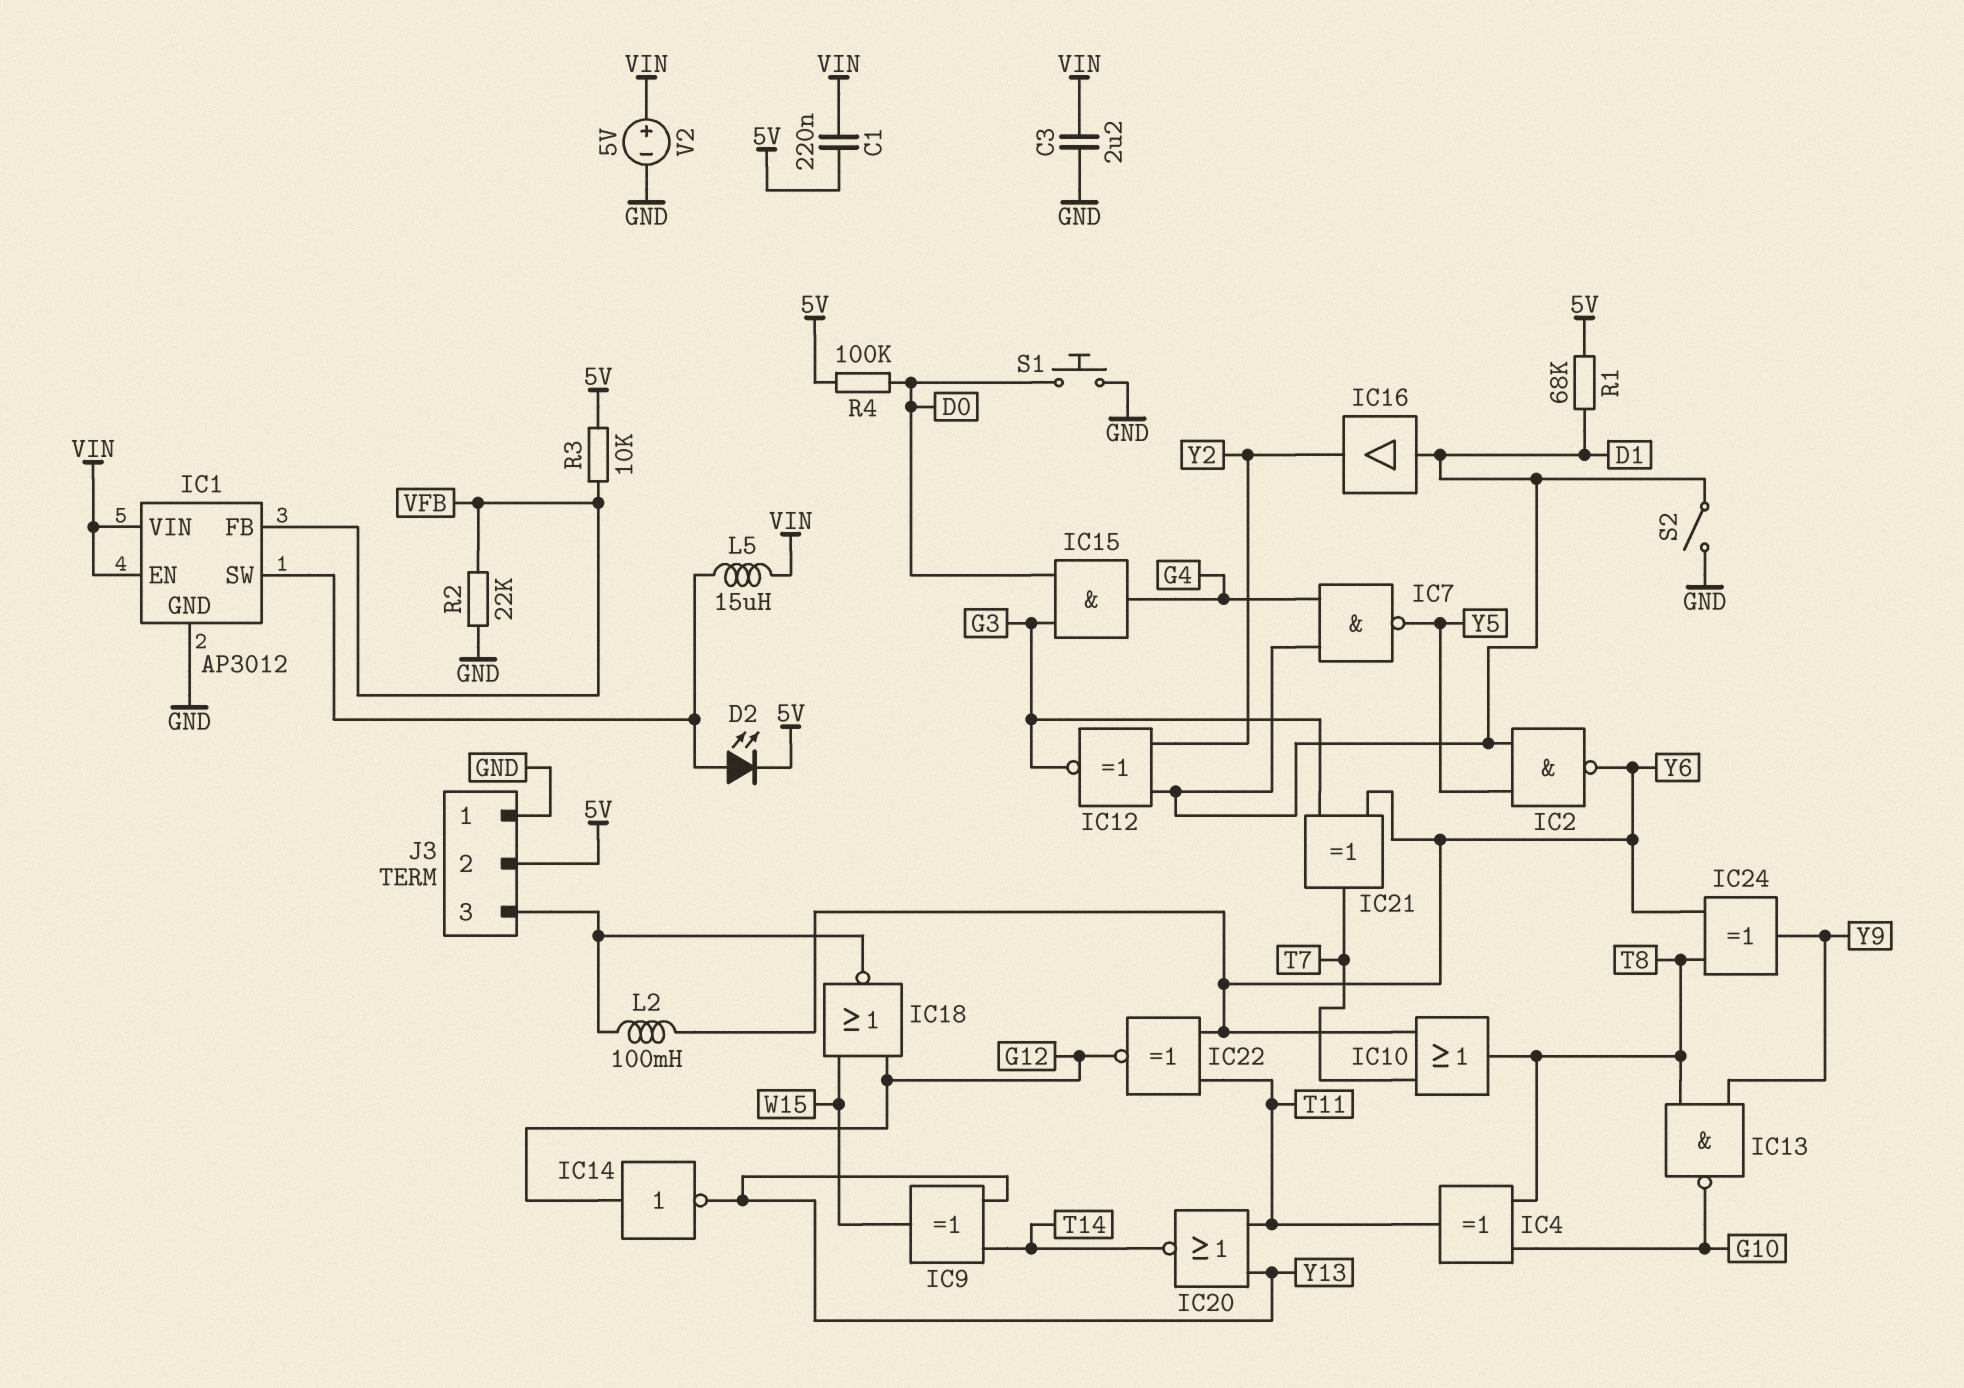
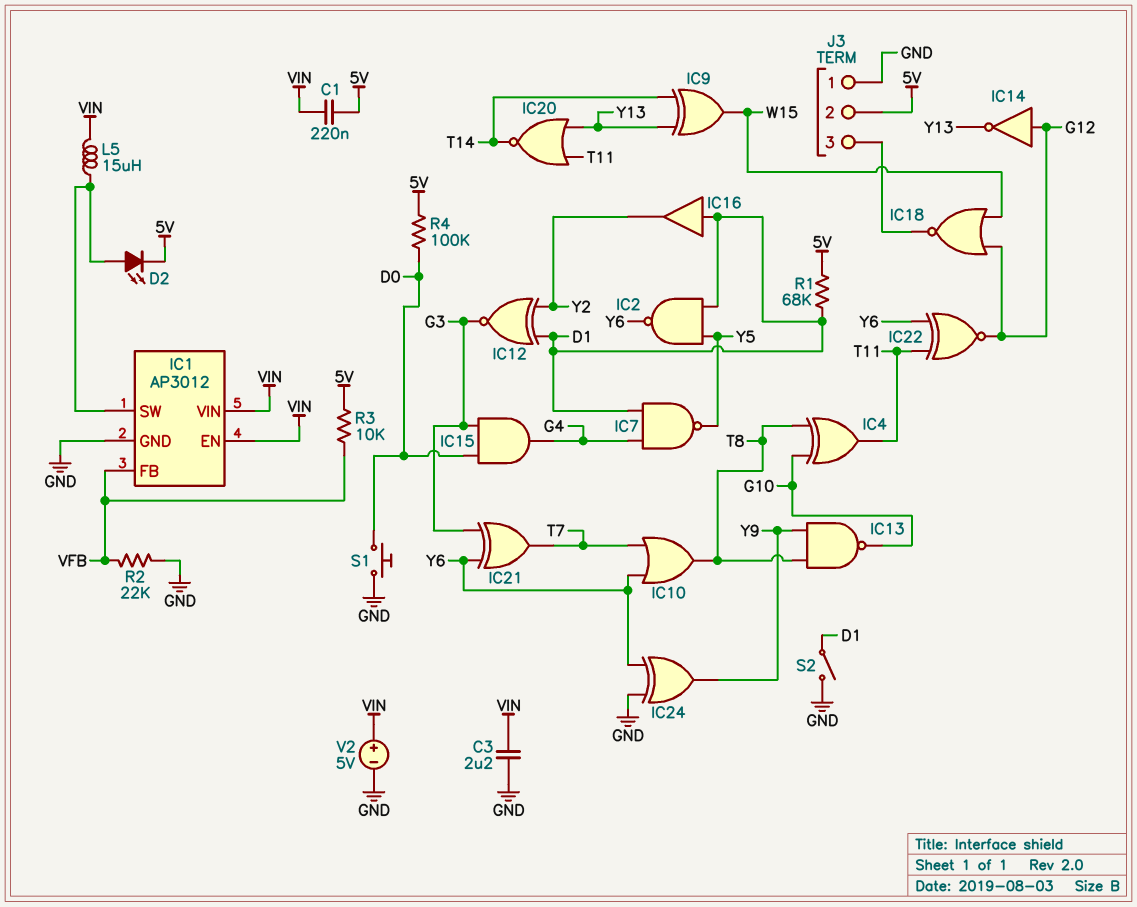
IC24: XOR (in T8, in Y6, out Y9) -> XOR (in GND, in Y6, out Y9)
L2: 100mH (J3/3, Y6) -> none

